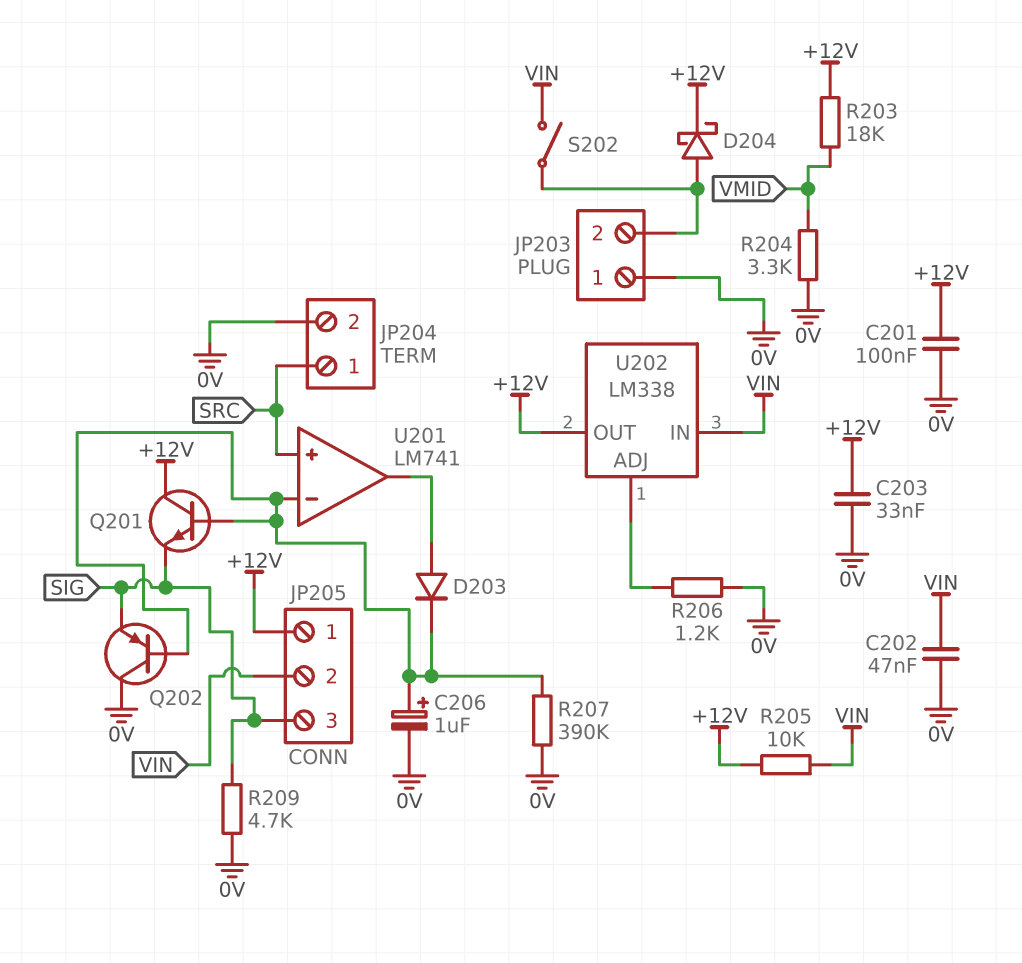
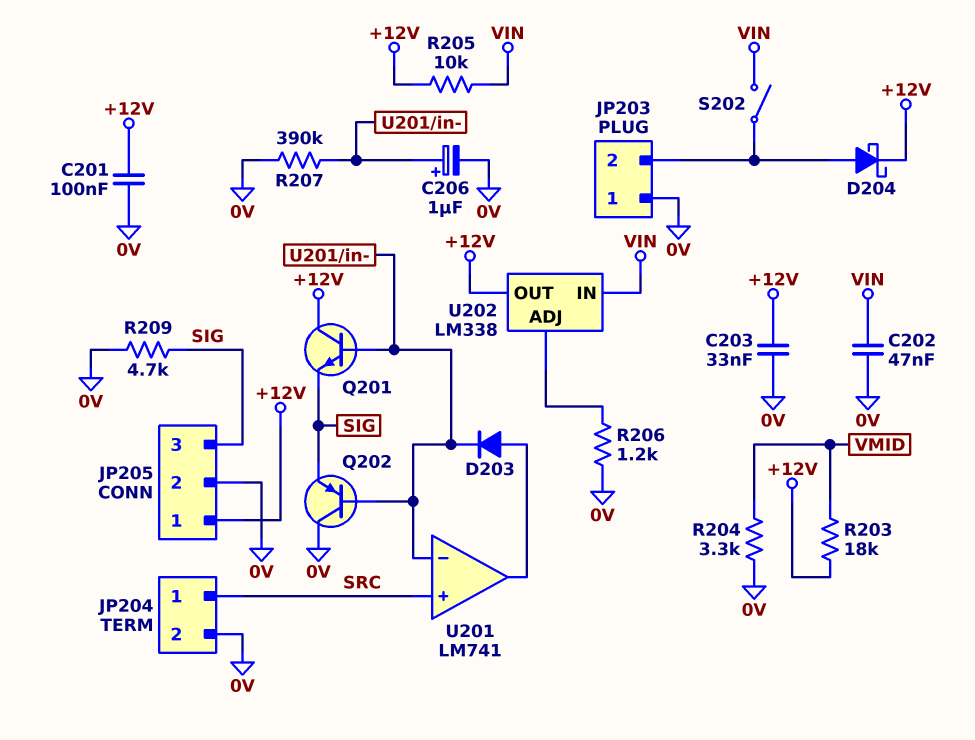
JP205 pin 2: VIN -> 0V

